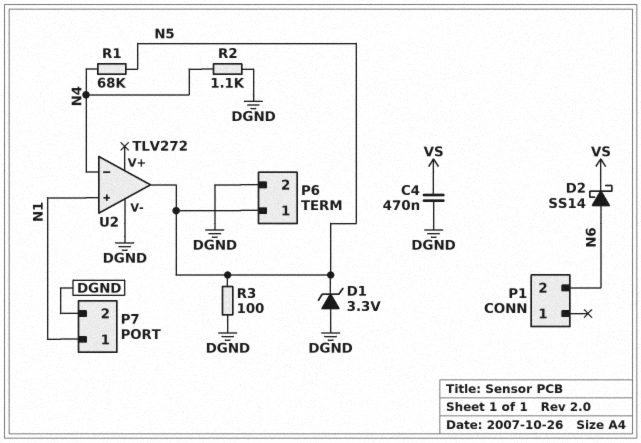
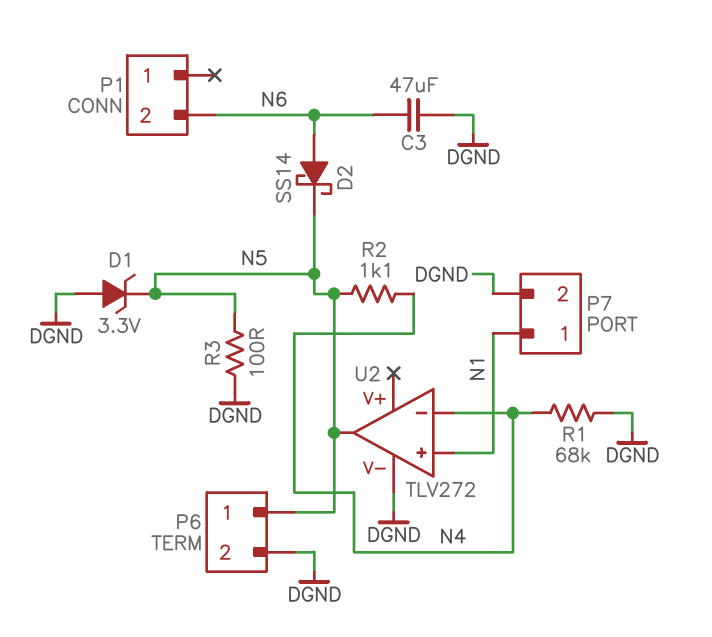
C3: none -> 47uF (DGND, N6)
C4: 470nF (DGND, VS) -> none
D2: schottky SS14 (A N6, K VS) -> schottky SS14 (A N6, K N5)
R1: 68k (N4, N5) -> 68k (DGND, N4)
R2: 1.1k (DGND, N4) -> 1.1k (N4, N5)

